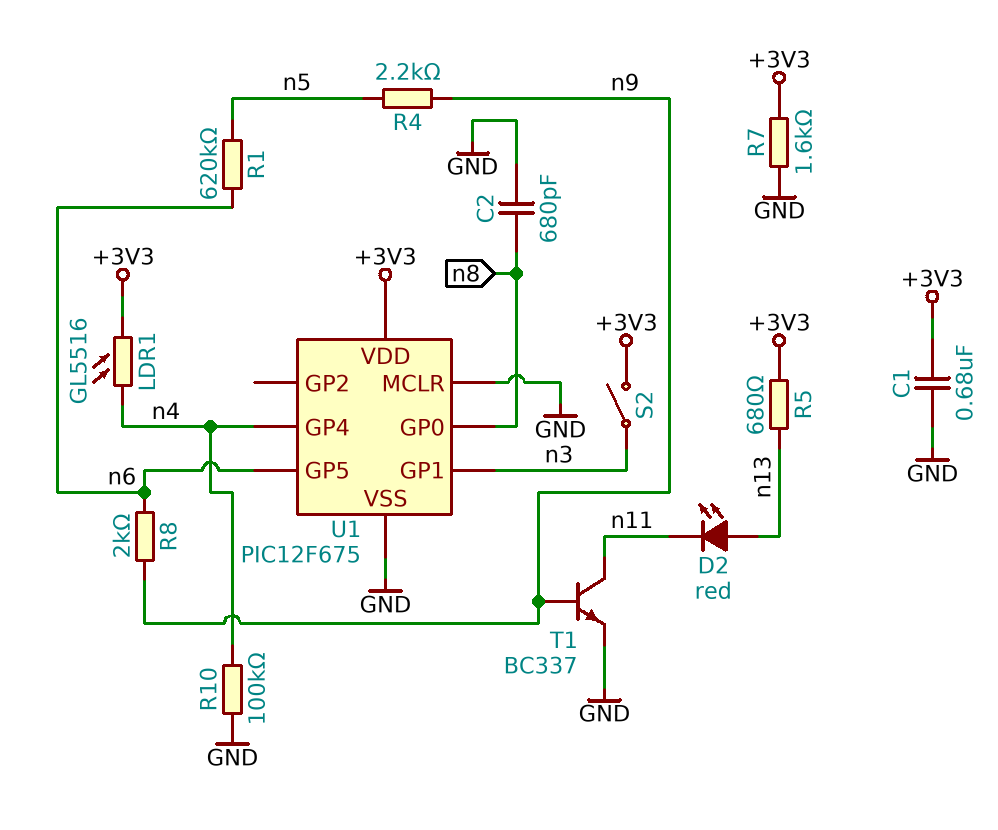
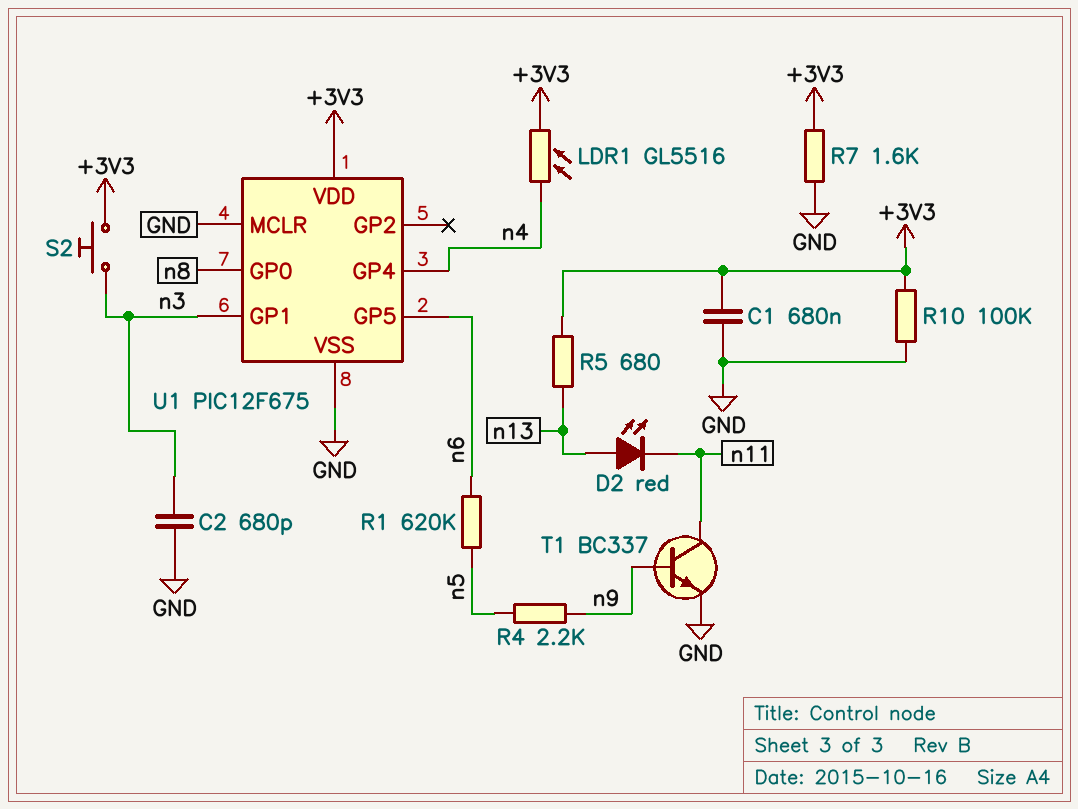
C2: 680pF (GND, n8) -> 680pF (GND, n3)
R8: 2k (n6, n9) -> none
R10: 100k (GND, n4) -> 100k (+3V3, GND)
S2: switch (+3V3, n3) -> button (+3V3, n3)

